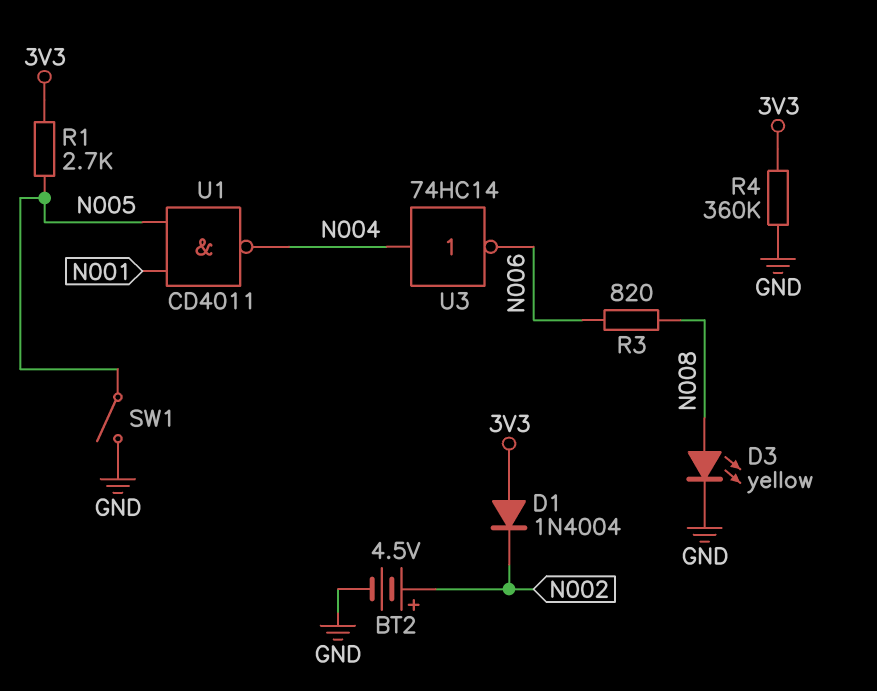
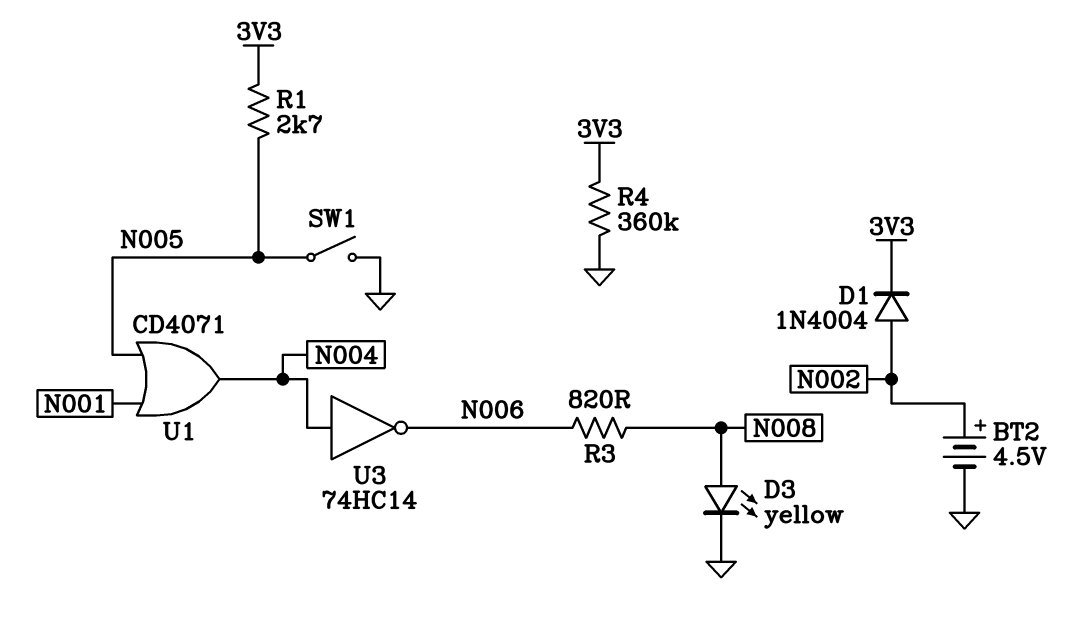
D1: diode 1N4004 (A 3V3, K N002) -> diode 1N4004 (A N002, K 3V3)
U1: NAND CD4011 (in N001, in N005, out N004) -> OR CD4071 (in N001, in N005, out N004)

